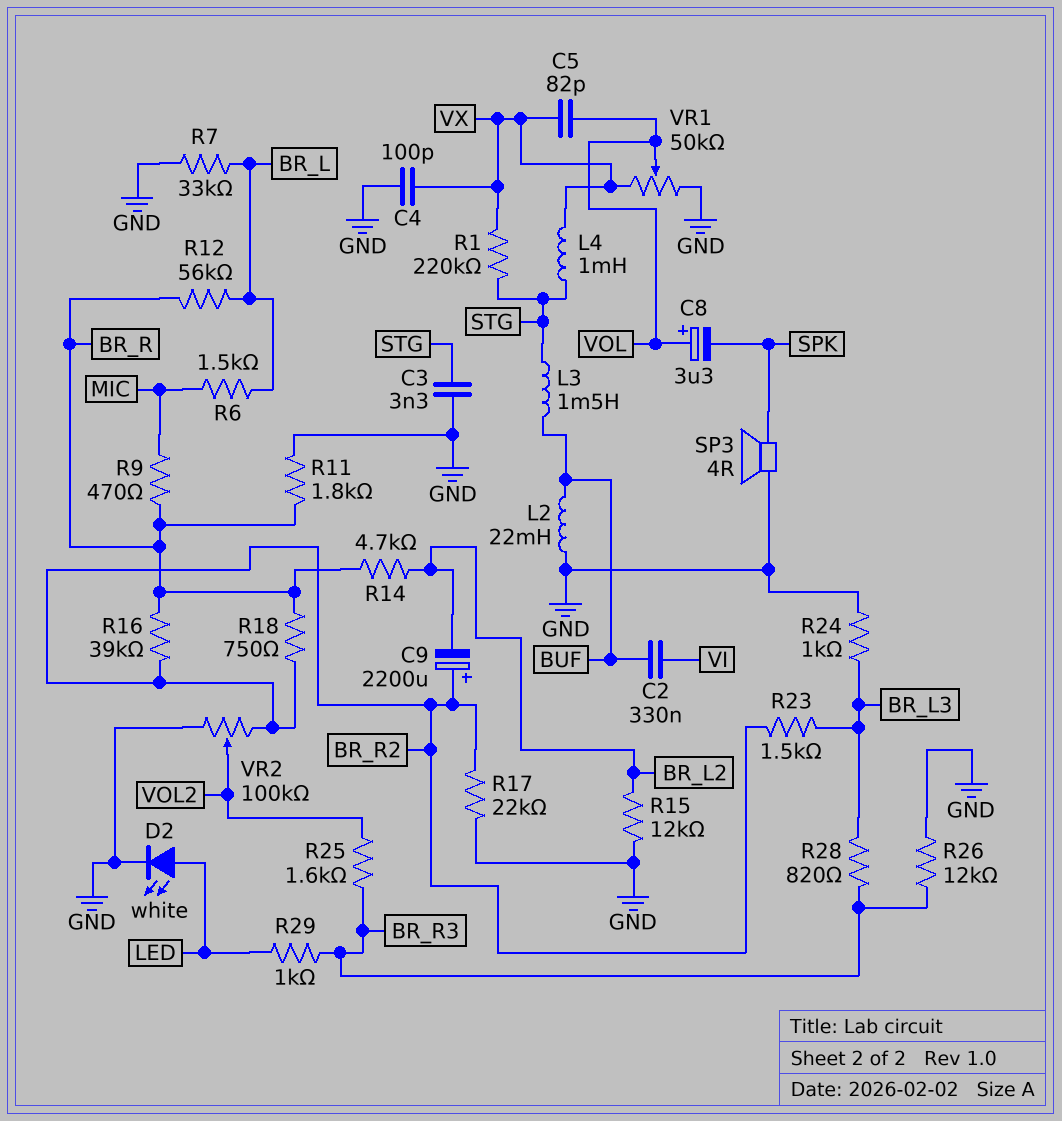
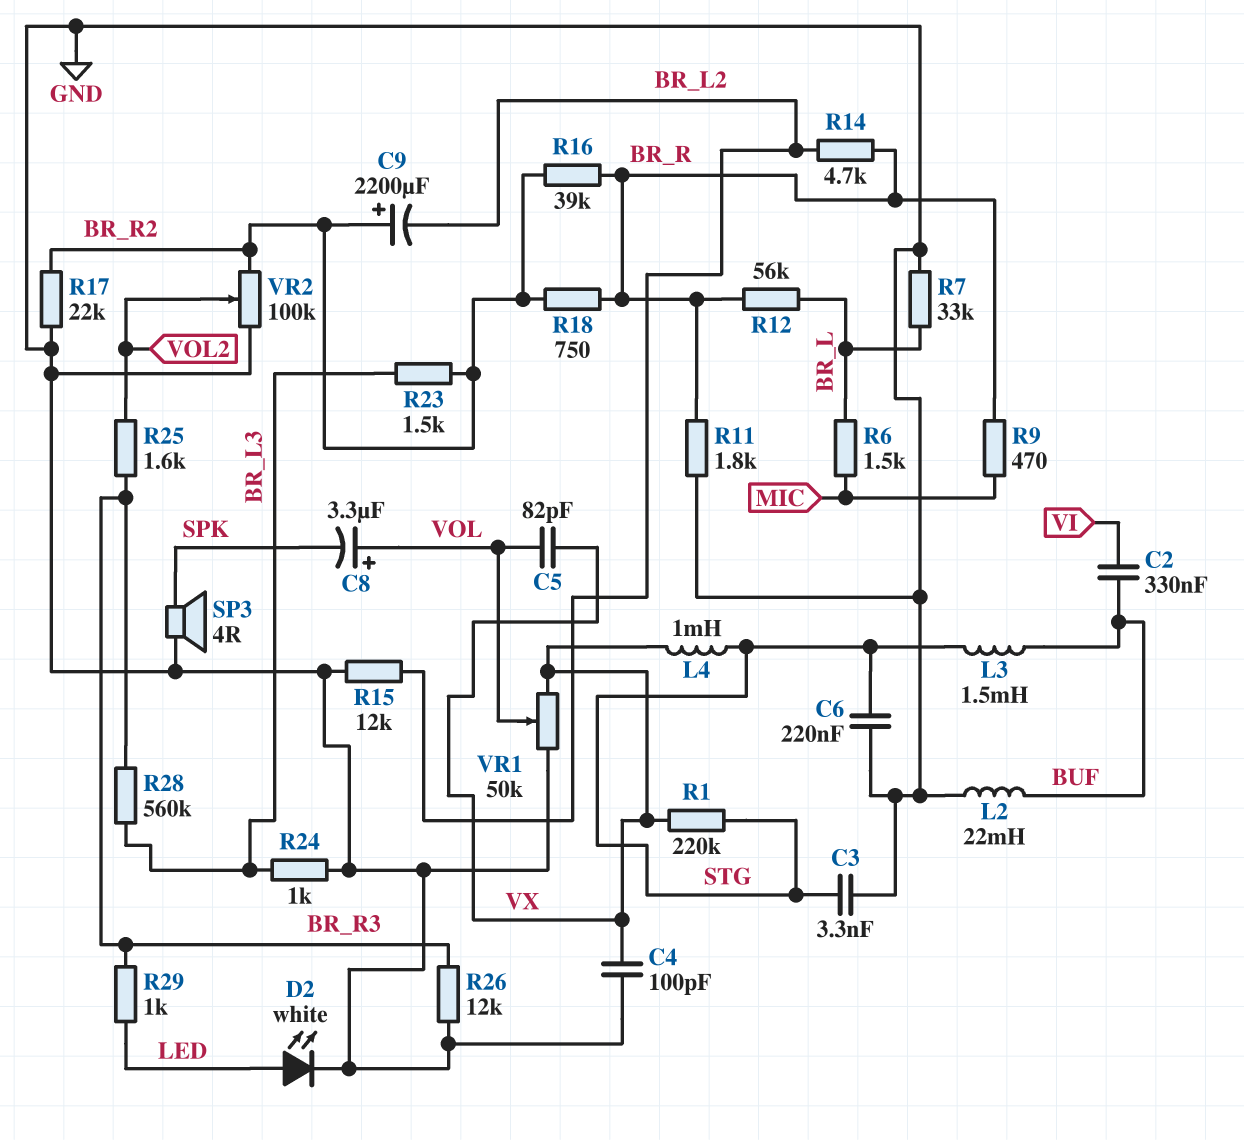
C6: none -> 220nF (GND, STG)
R28: 820 (BR_L3, BR_R3) -> 560k (BR_L3, BR_R3)

